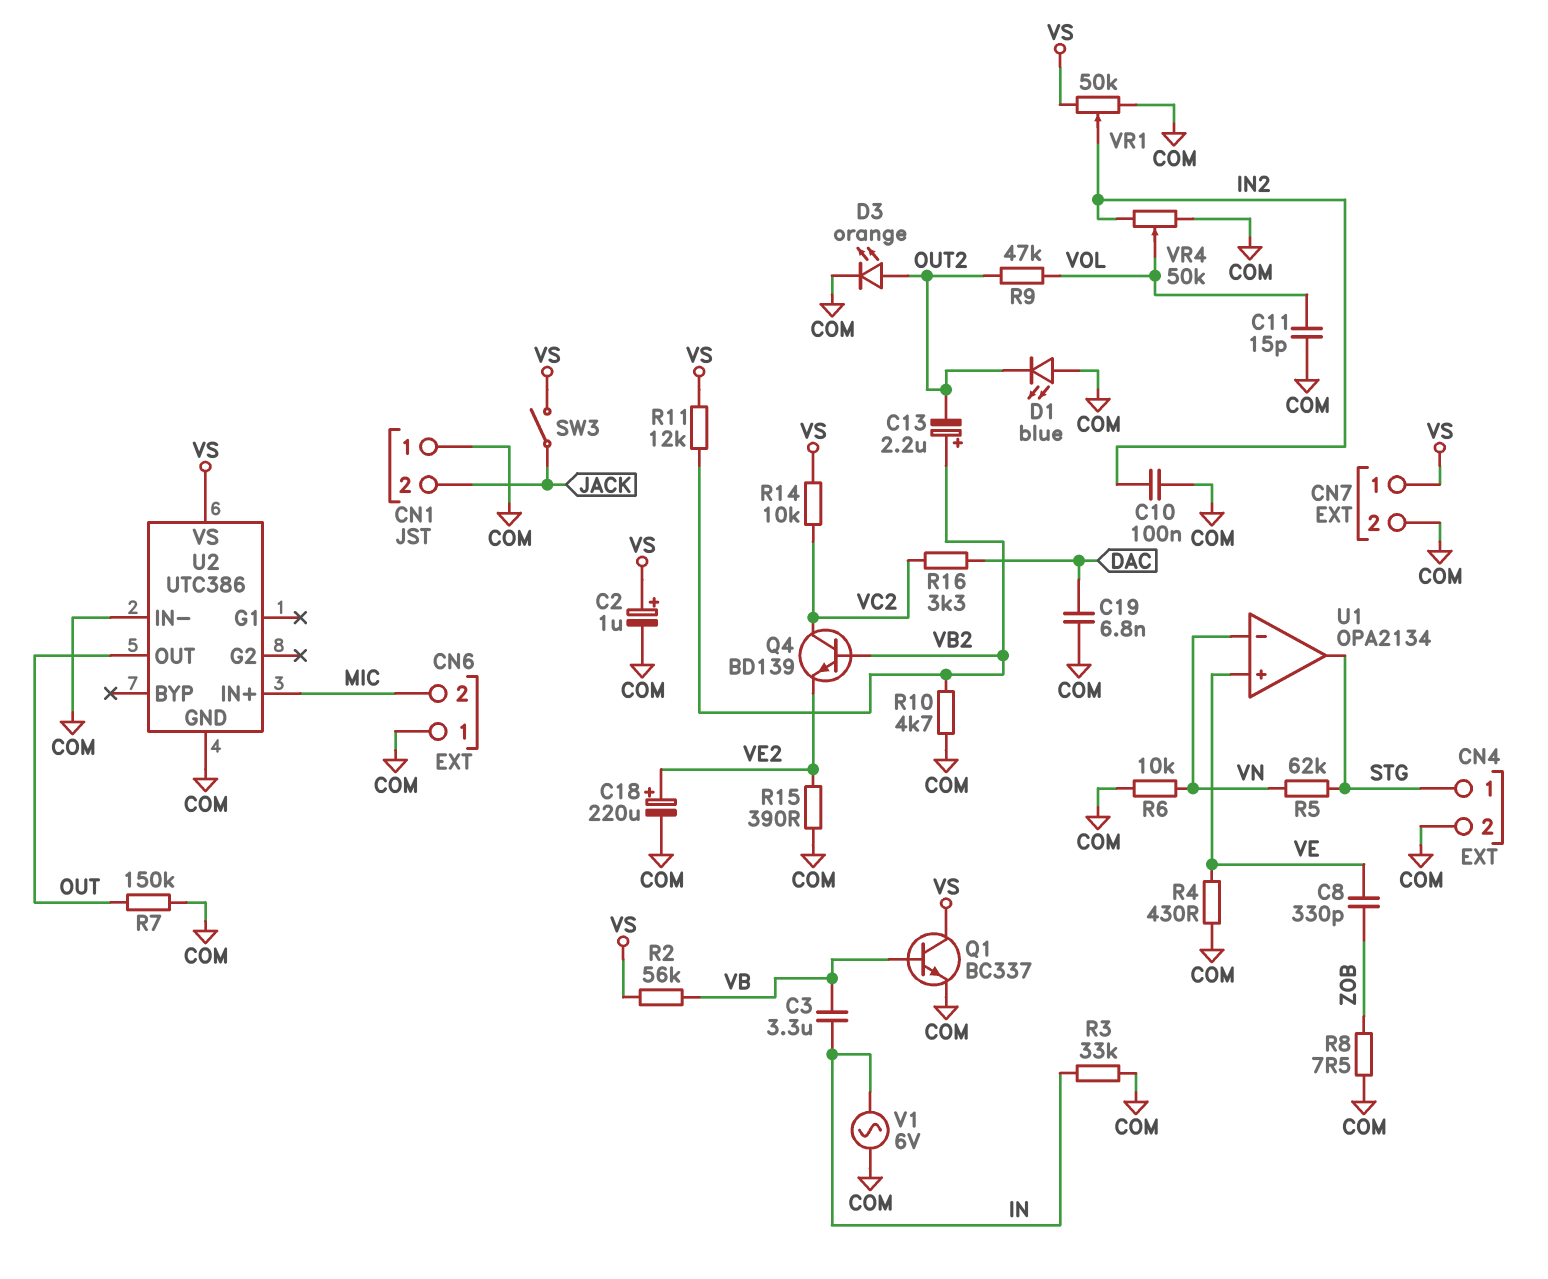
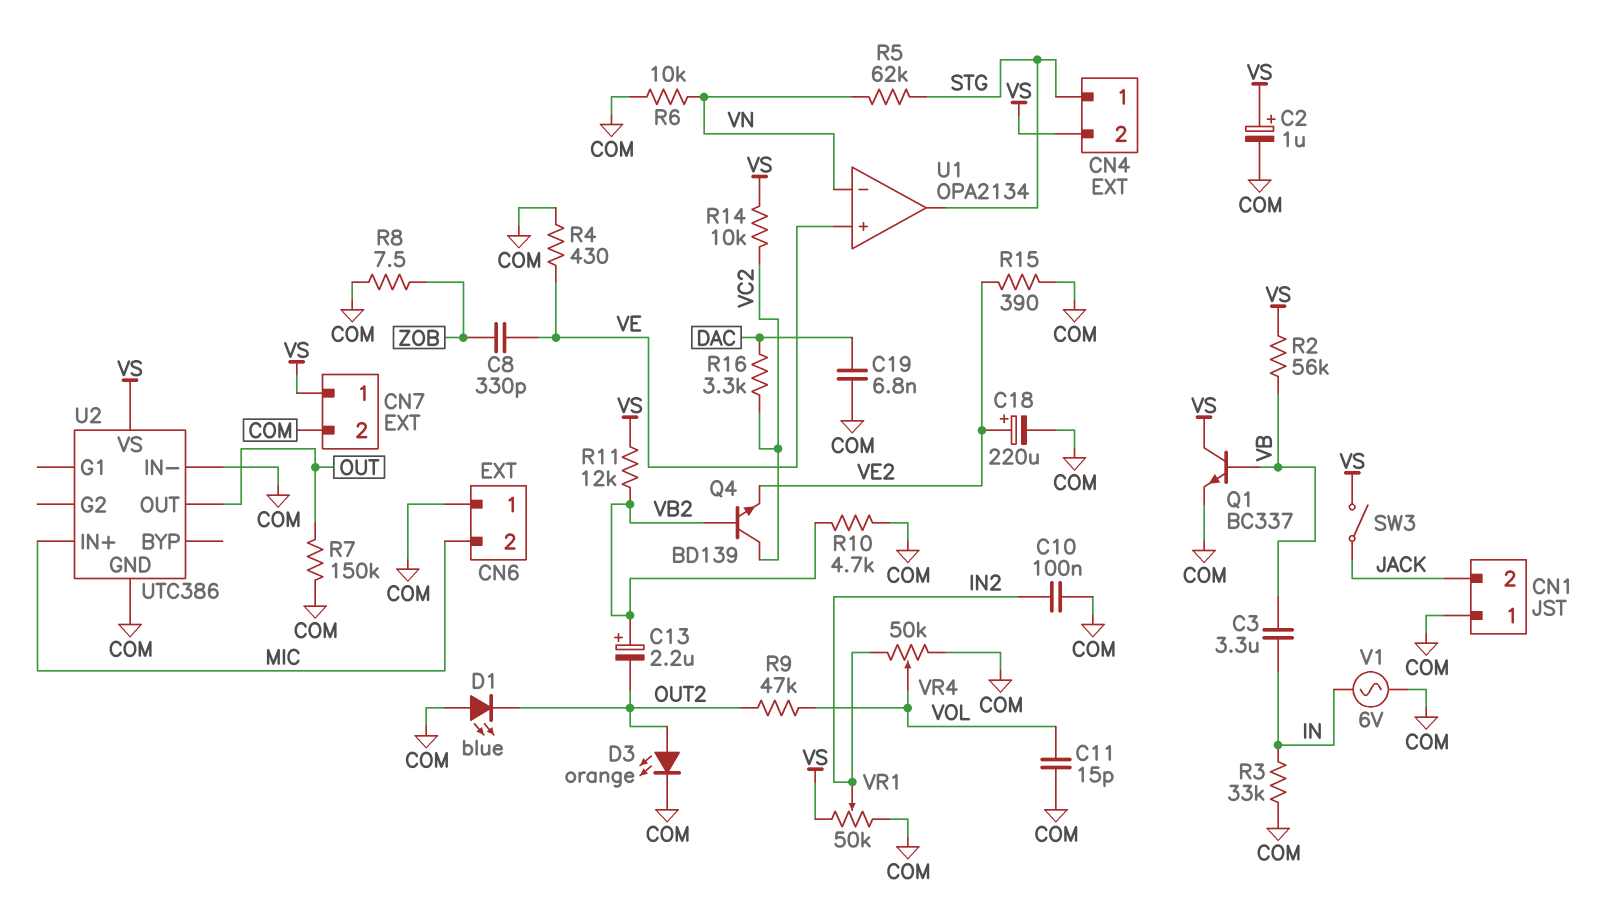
CN4 pin 2: COM -> VS

